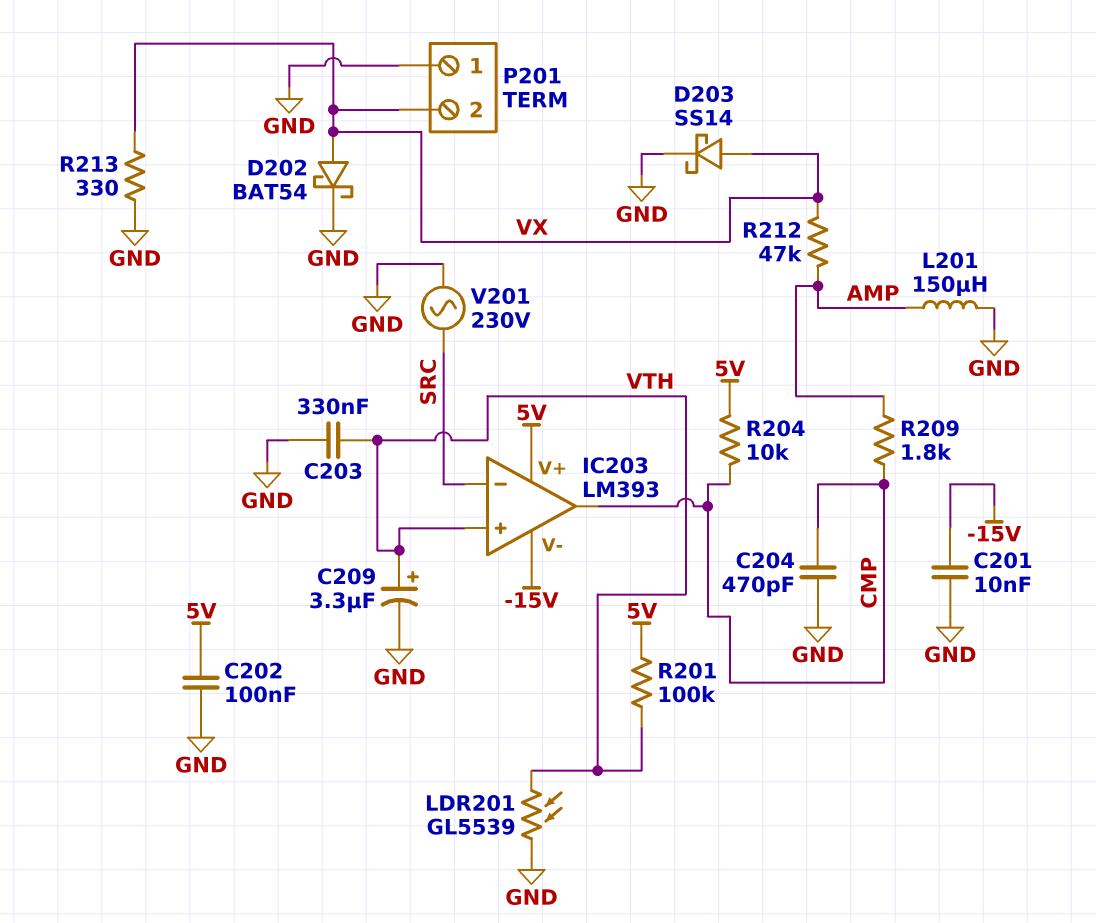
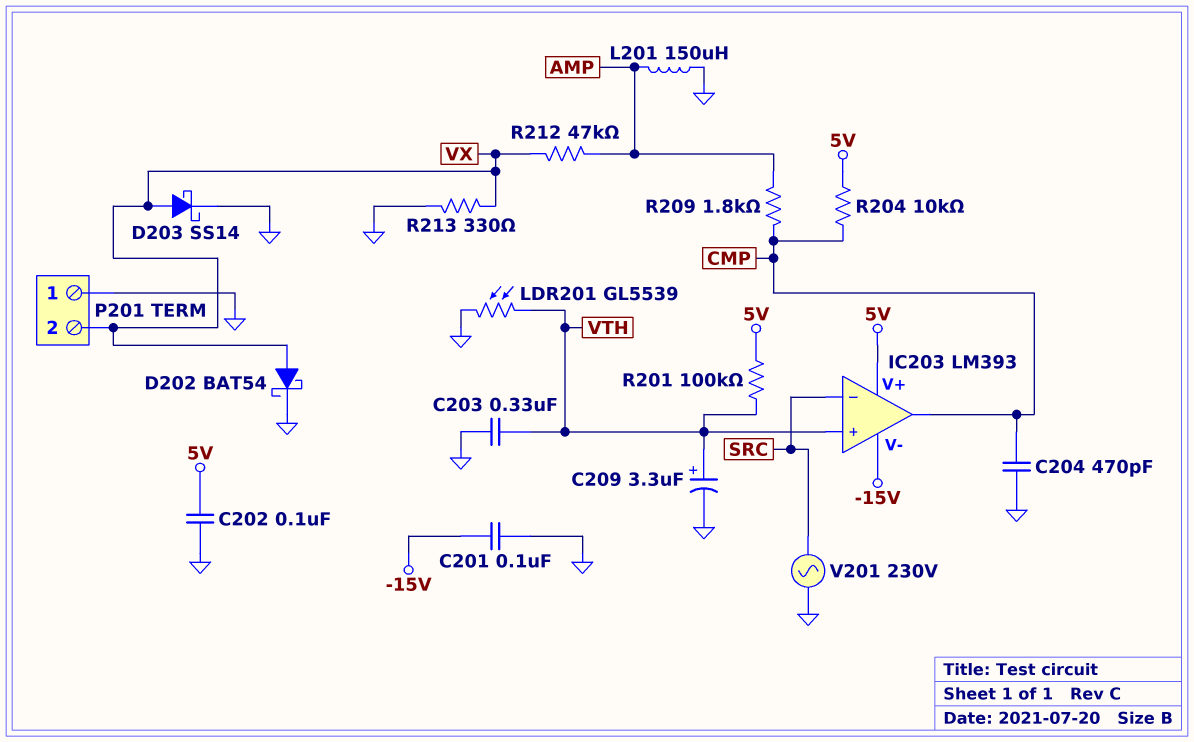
C201: 10nF (-15V, GND) -> 100nF (-15V, GND)

